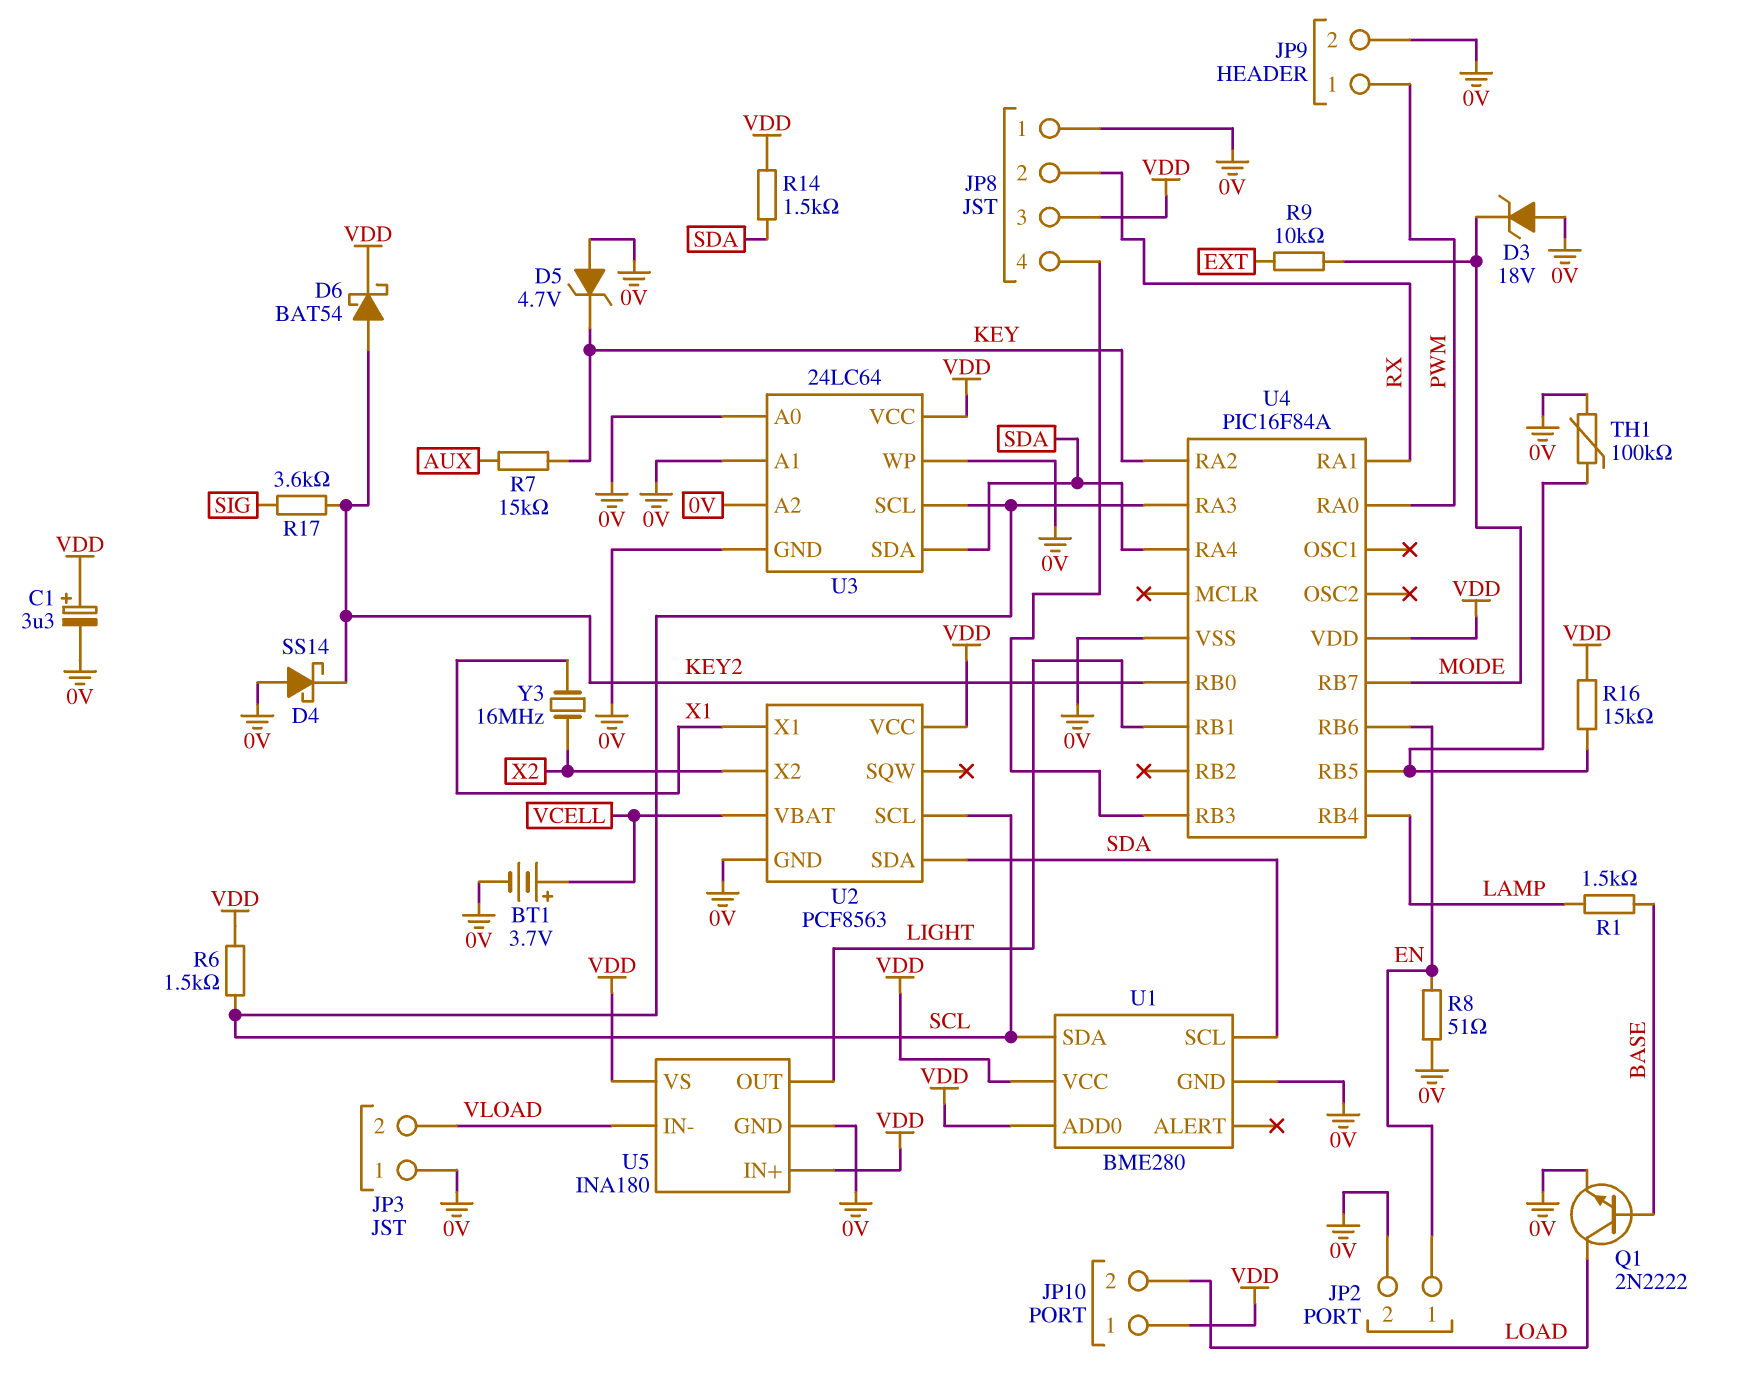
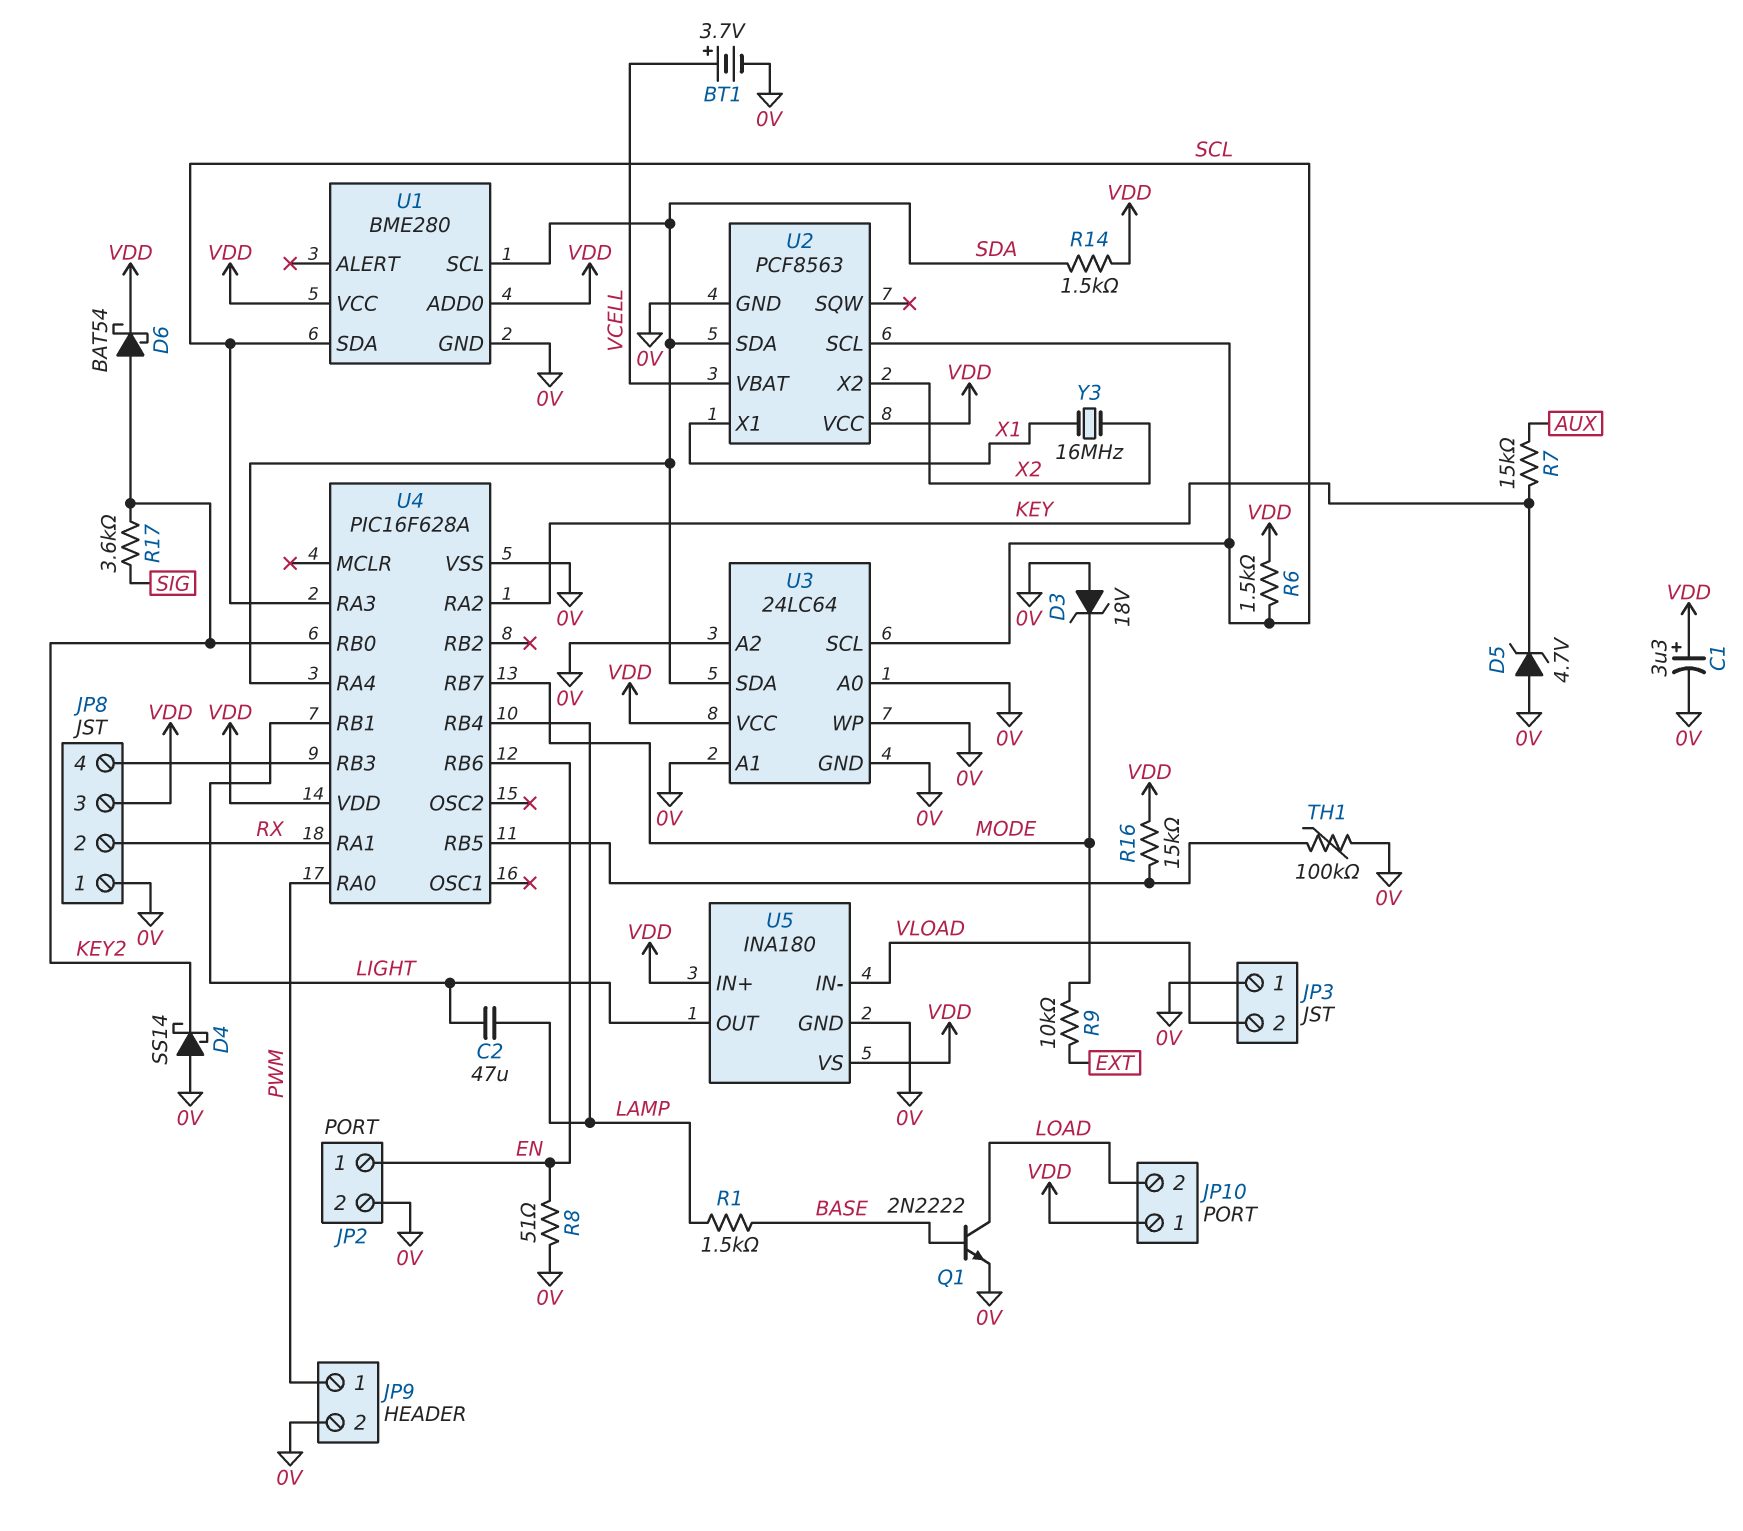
C2: none -> 47uF (LAMP, LIGHT)
U4: PIC16F84A -> PIC16F628A

